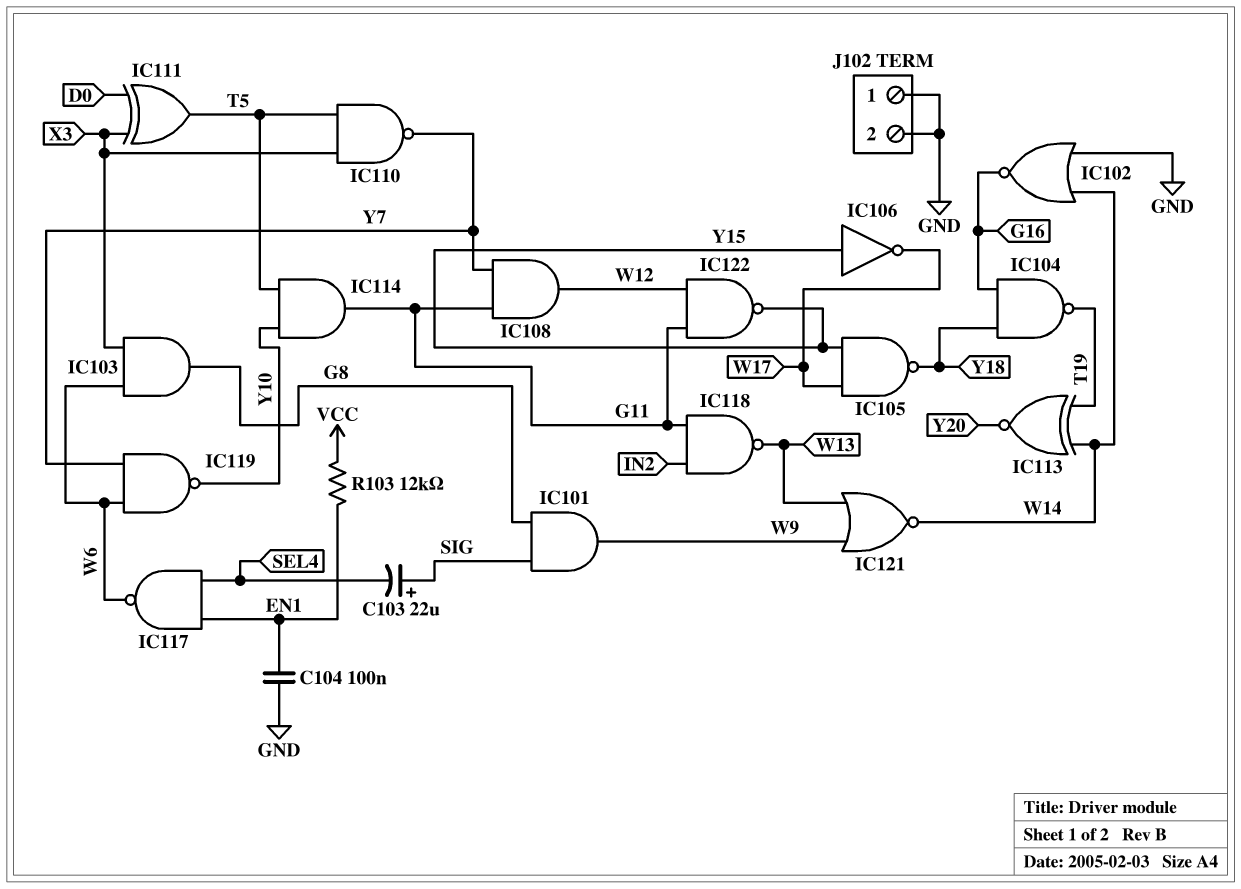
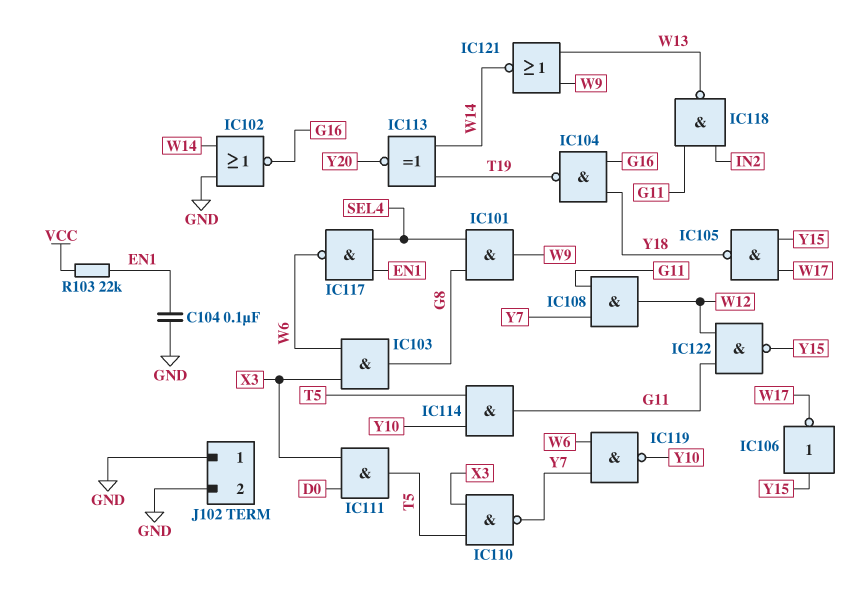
C103: 22uF (plus SIG, minus SEL4) -> none
IC101: AND (in G8, in SIG, out W9) -> AND (in G8, in SEL4, out W9)
IC111: XOR (in D0, in X3, out T5) -> AND (in D0, in X3, out T5)
R103: 12k (EN1, VCC) -> 22k (EN1, VCC)

